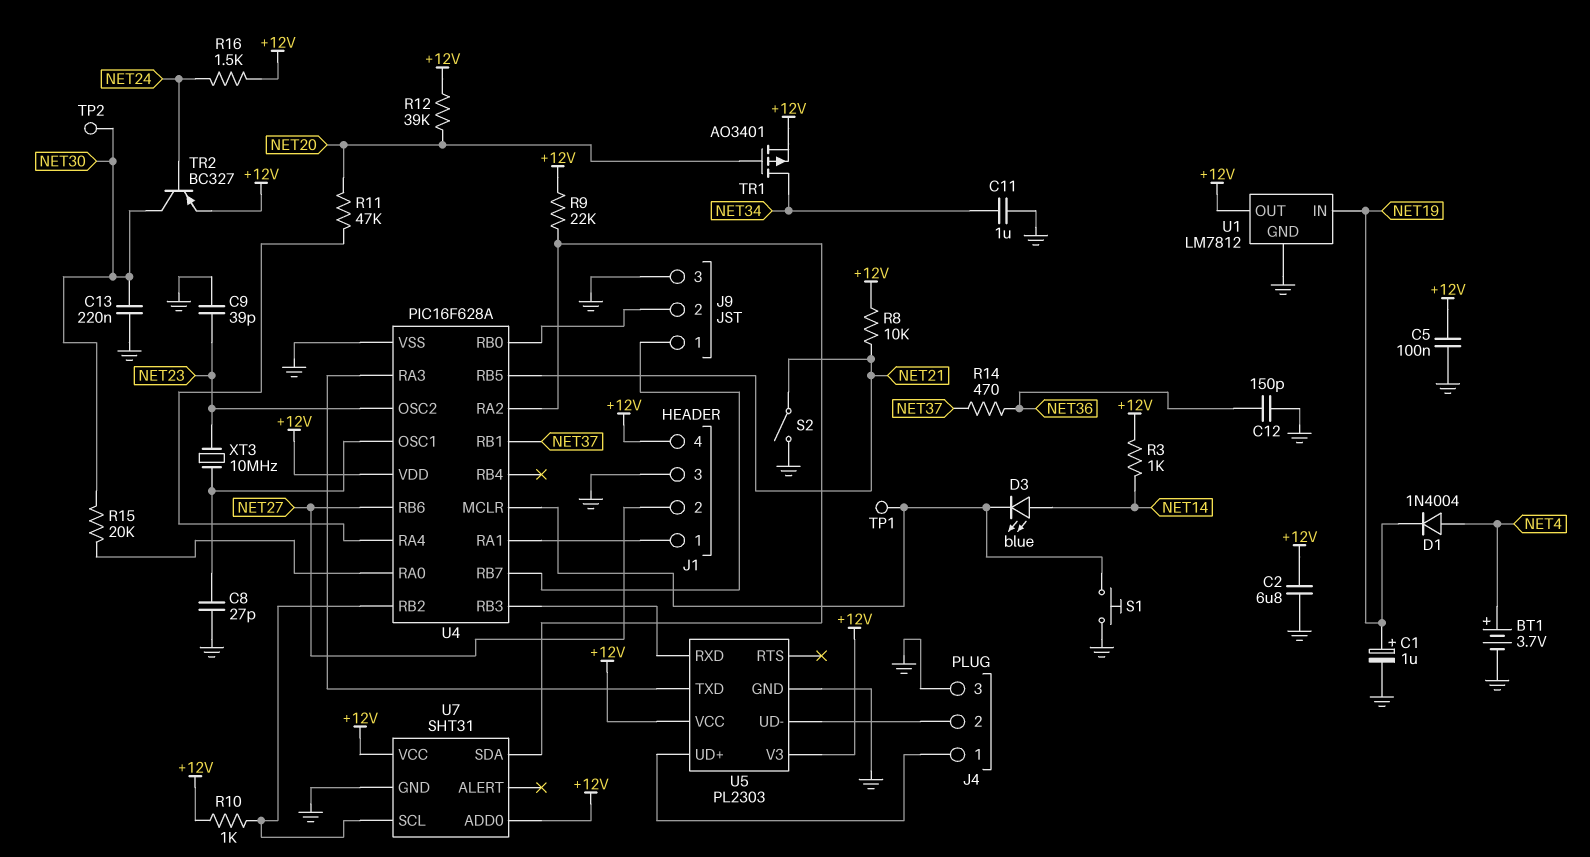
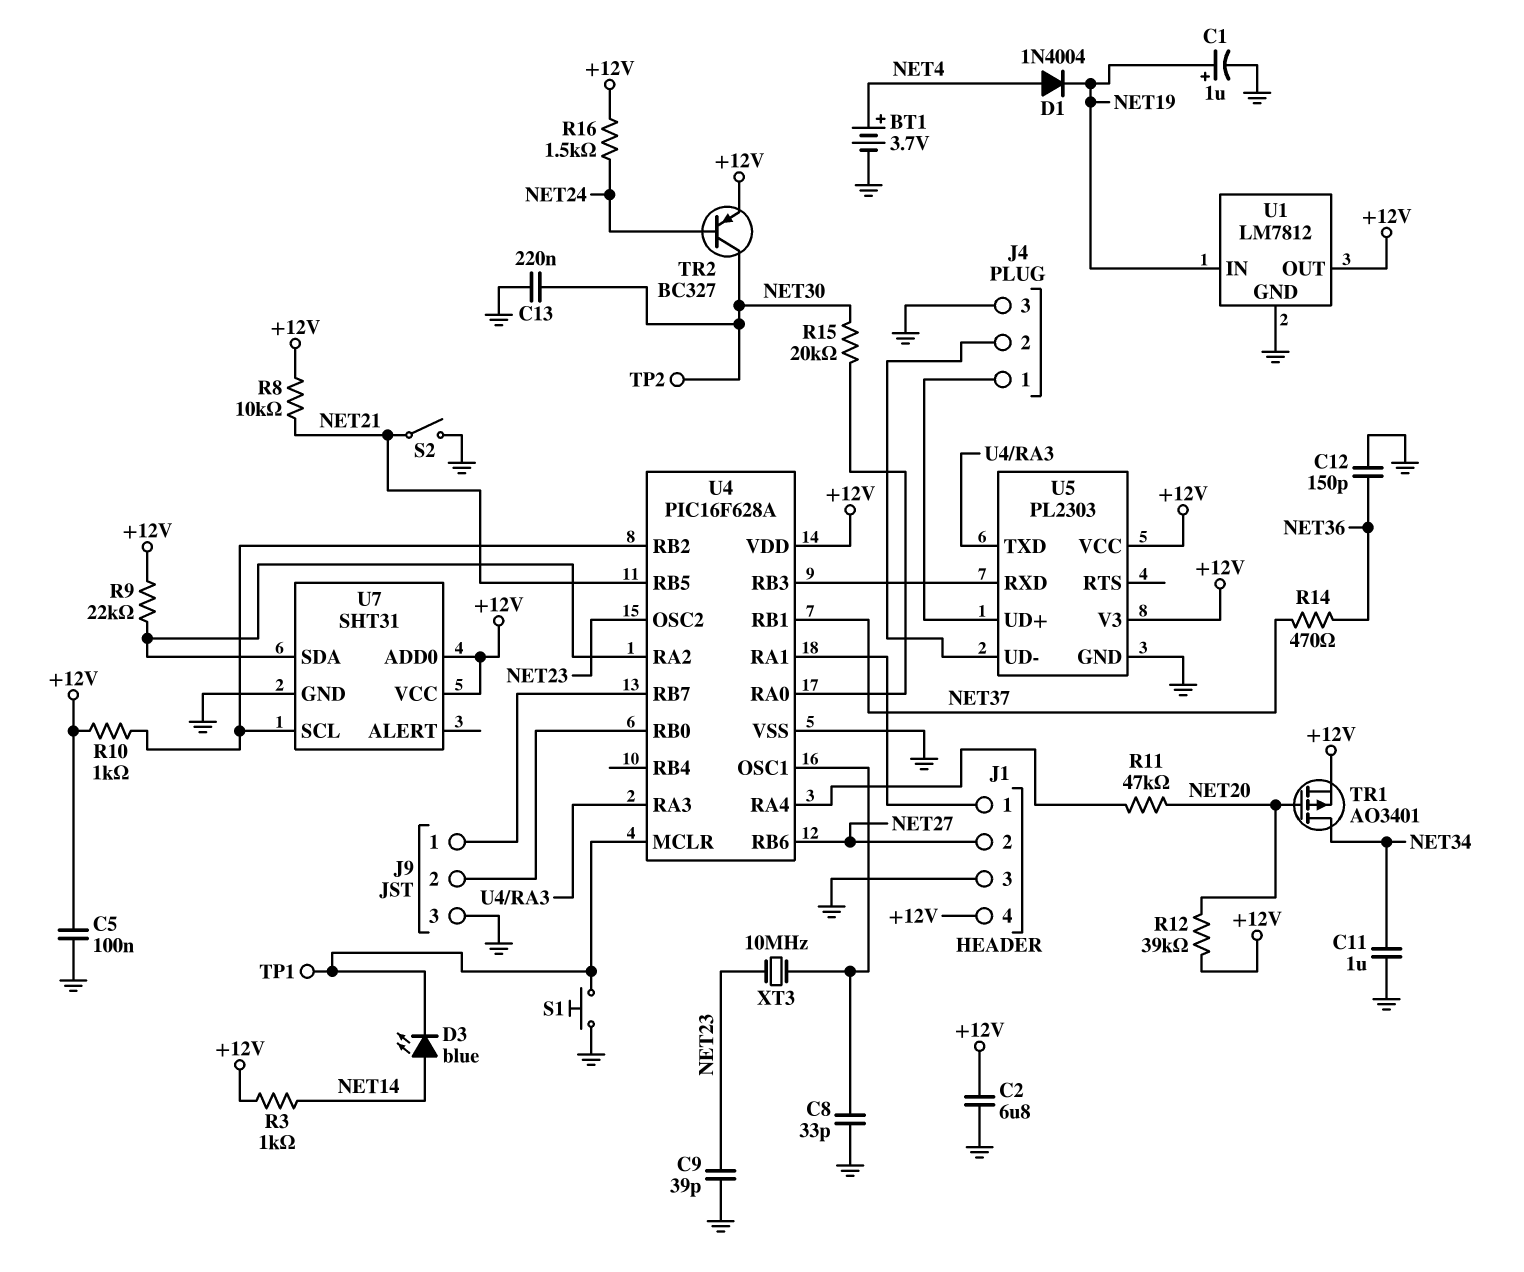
C8: 27pF (GND, U4/OSC1) -> 33pF (GND, U4/OSC1)

